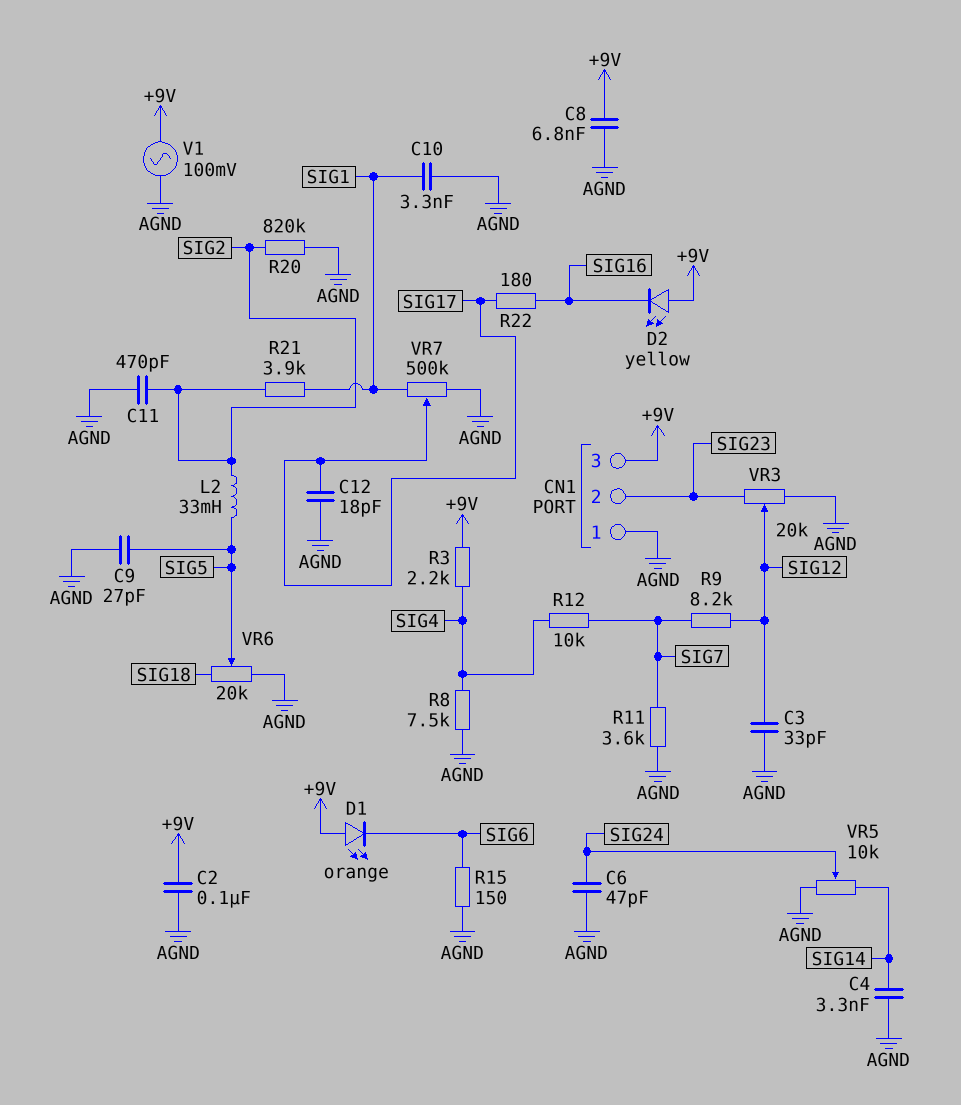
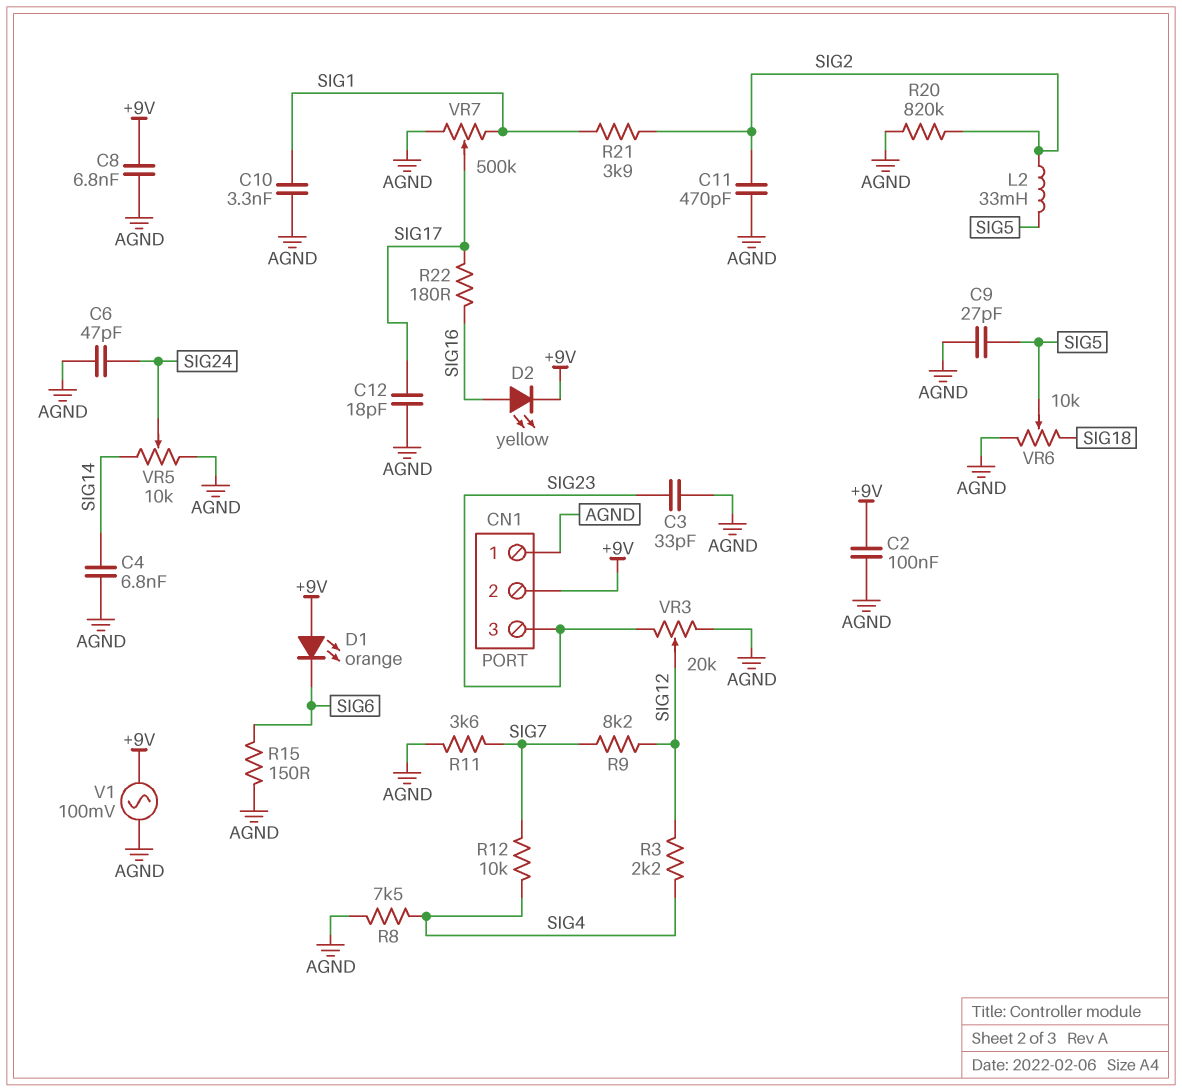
C3: 33pF (AGND, SIG12) -> 33pF (AGND, SIG23)
C4: 3.3nF (AGND, SIG14) -> 6.8nF (AGND, SIG14)
CN1 pin 2: SIG23 -> +9V
CN1 pin 3: +9V -> SIG23
D2: LED yellow (A +9V, K SIG16) -> LED yellow (A SIG16, K +9V)
R3: 2.2k (+9V, SIG4) -> 2.2k (SIG4, SIG12)
VR6: 20k (AGND, SIG18, wiper SIG5) -> 10k (AGND, SIG18, wiper SIG5)

